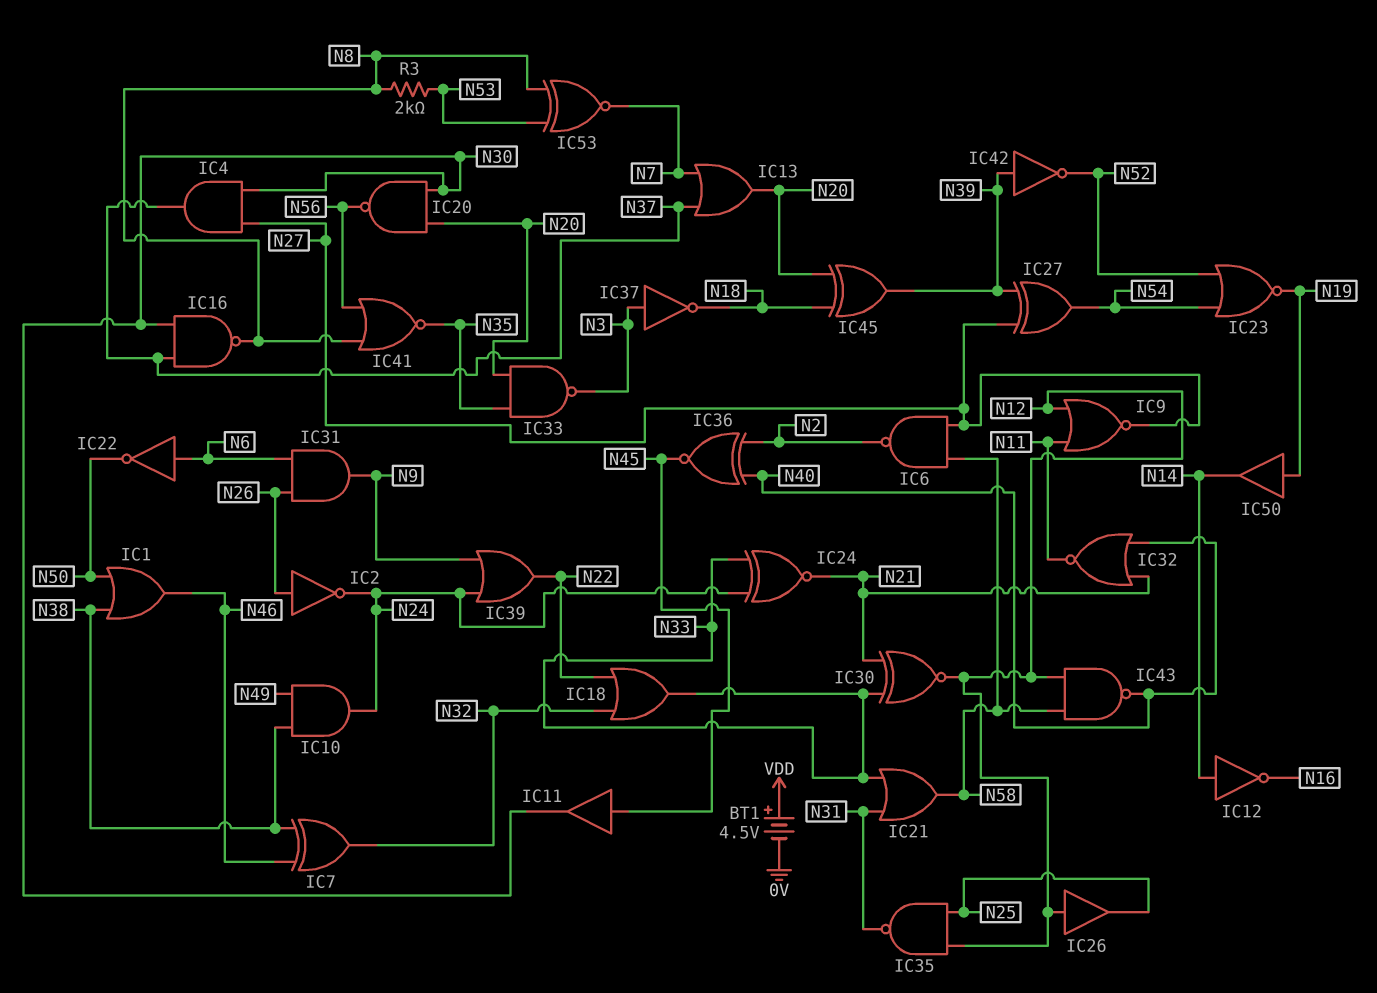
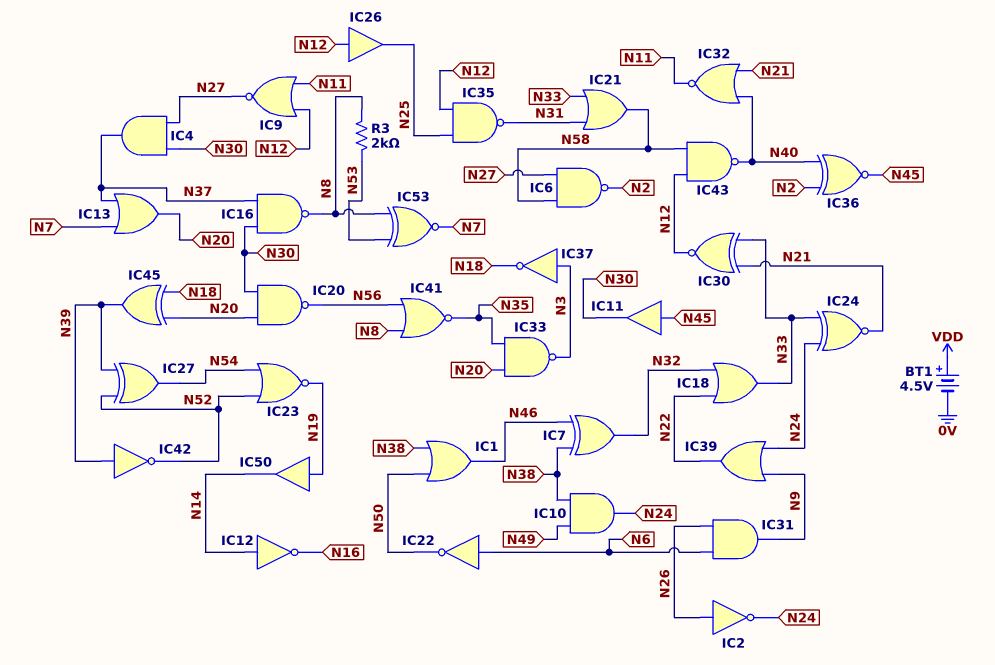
IC27: XOR (in N27, in N39, out N54) -> XOR (in N39, in N52, out N54)

